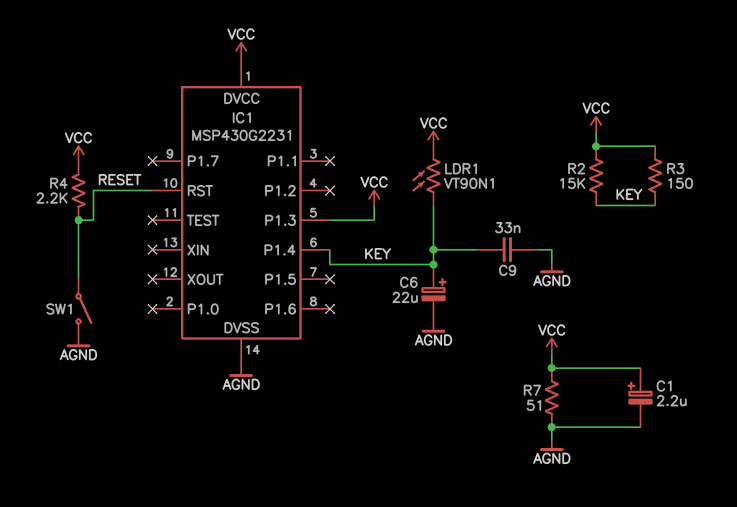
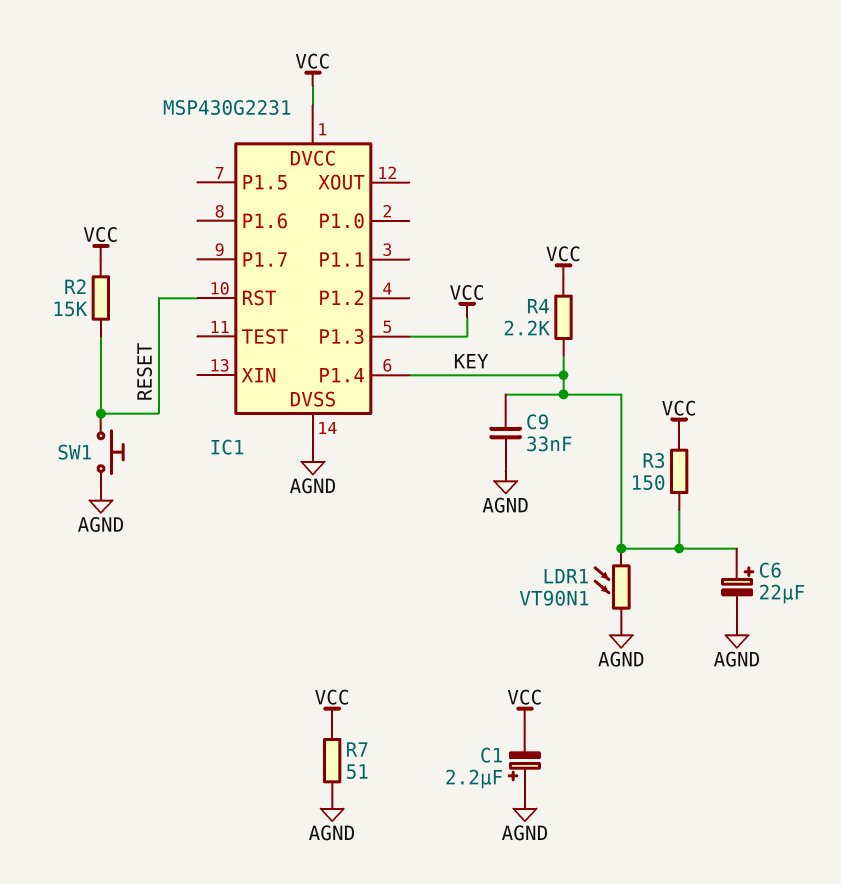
C1: 2.2uF (plus VCC, minus AGND) -> 2.2uF (plus AGND, minus VCC)
LDR1: VT90N1 (KEY, VCC) -> VT90N1 (AGND, KEY)
R2: 15k (KEY, VCC) -> 15k (RESET, VCC)
R4: 2.2k (RESET, VCC) -> 2.2k (KEY, VCC)
SW1: switch (AGND, RESET) -> button (AGND, RESET)

